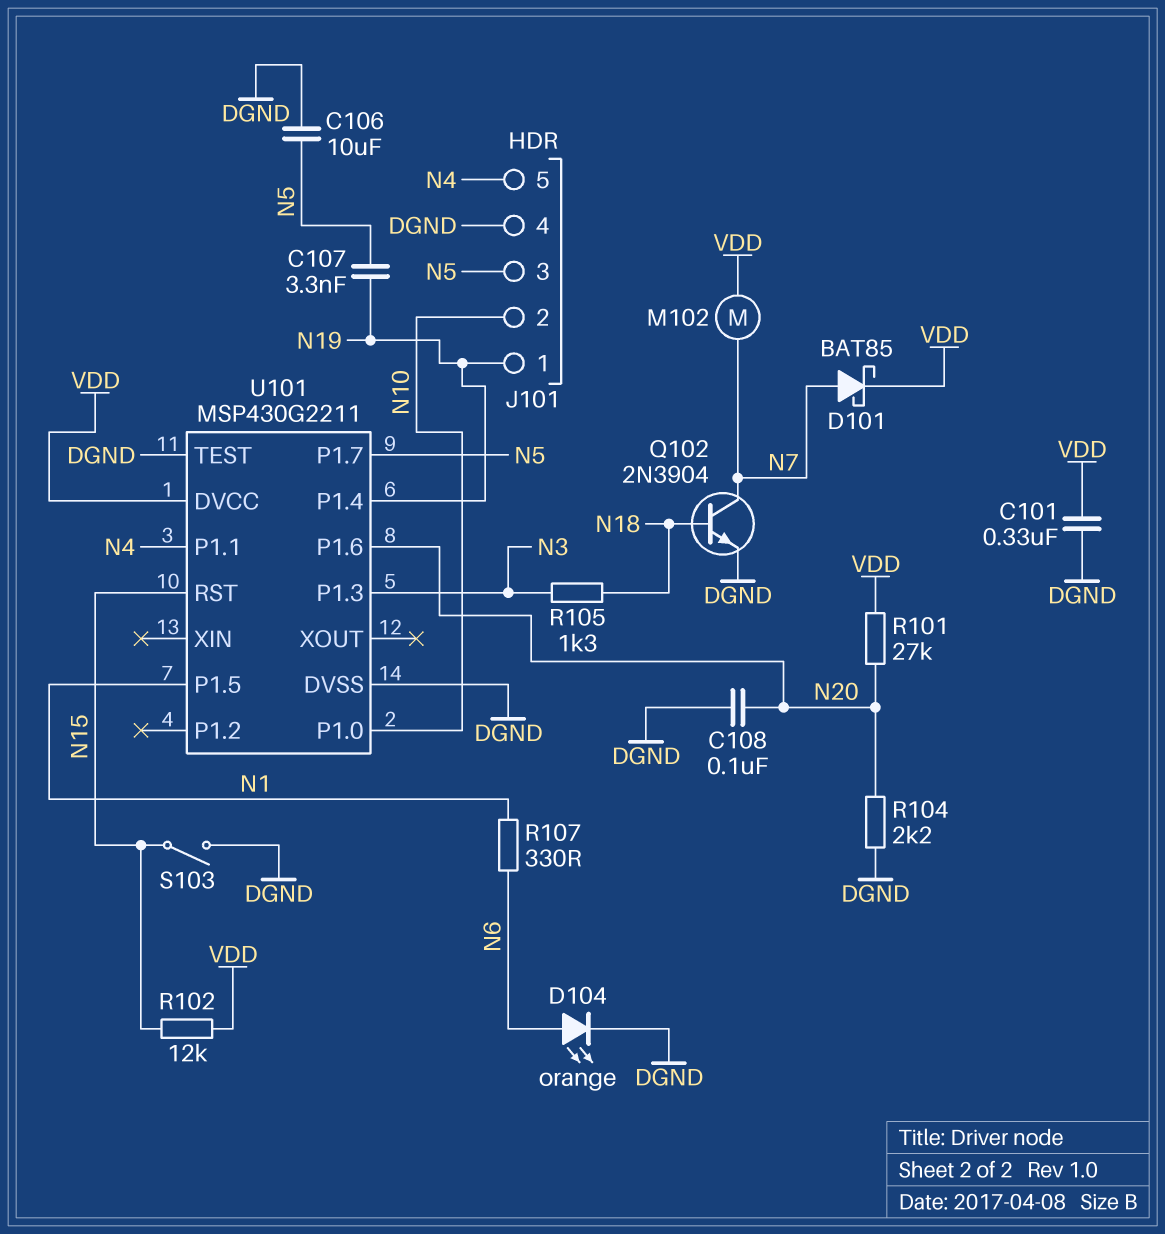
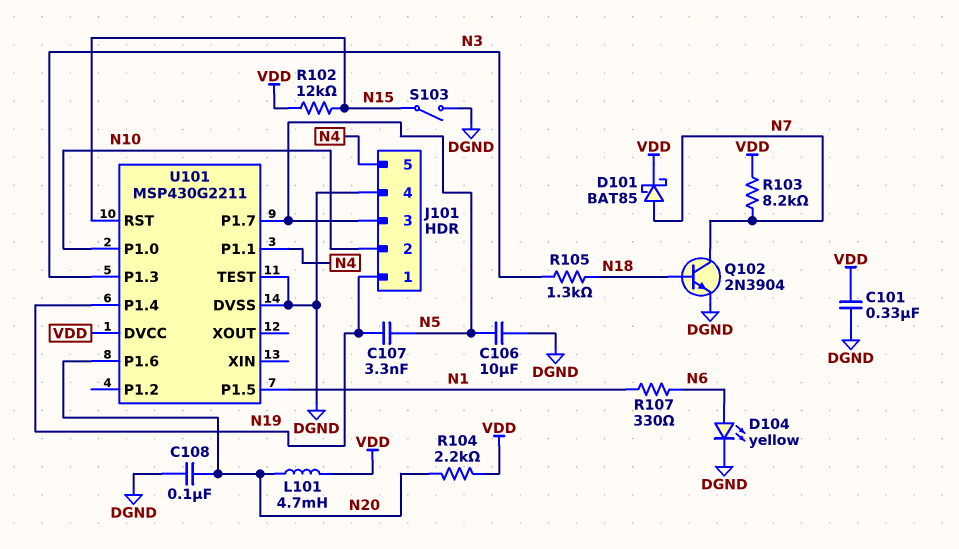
D104: LED orange (A N6, K DGND) -> LED yellow (A N6, K DGND)
L101: none -> 4.7mH (N20, VDD)
M102: motor (N7, VDD) -> none
R101: 27k (N20, VDD) -> none
R103: none -> 8.2k (N7, VDD)
R104: 2.2k (DGND, N20) -> 2.2k (N20, VDD)

